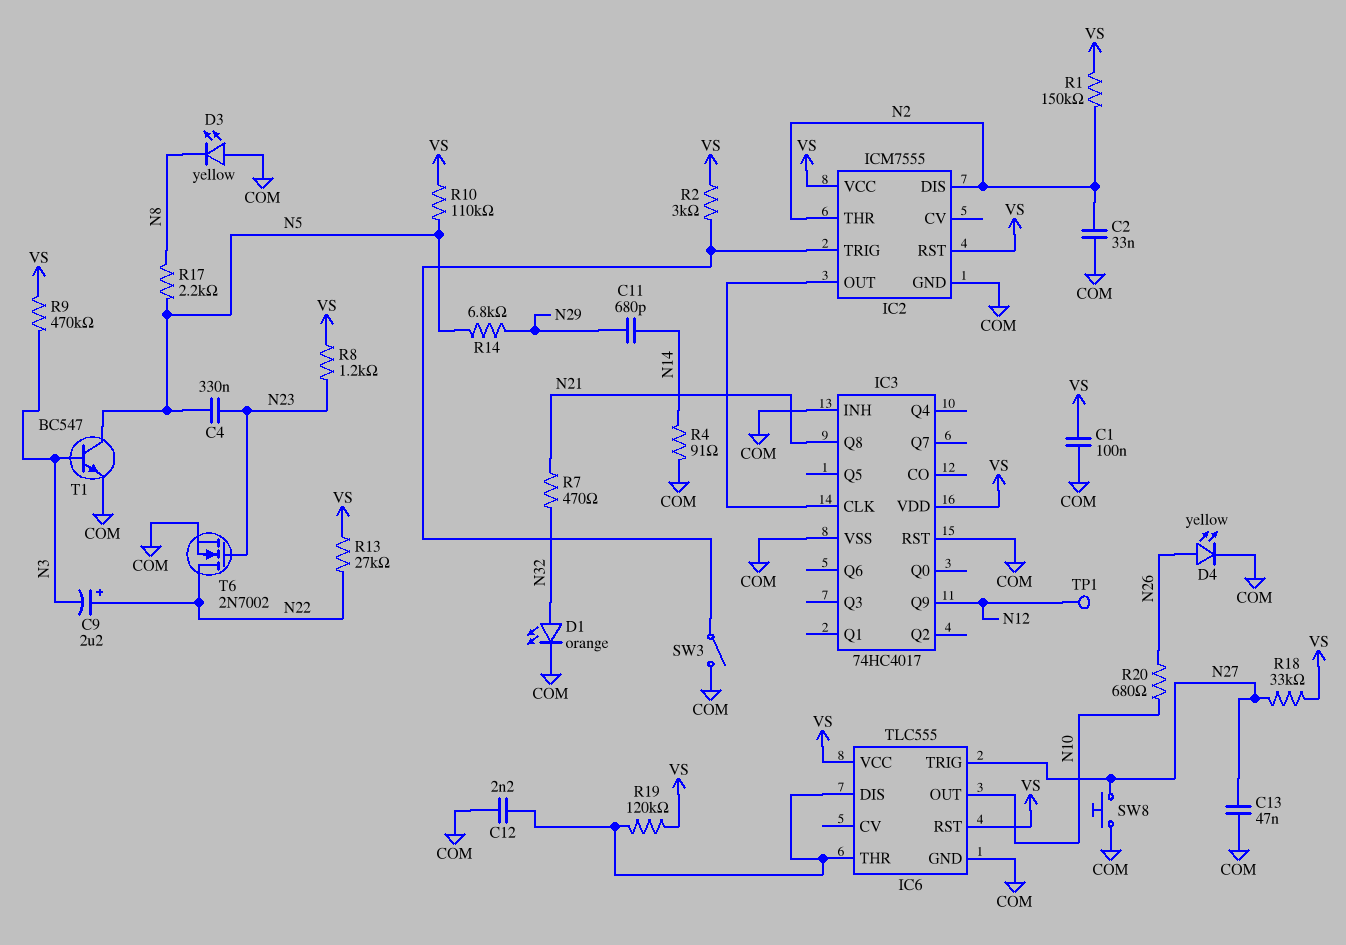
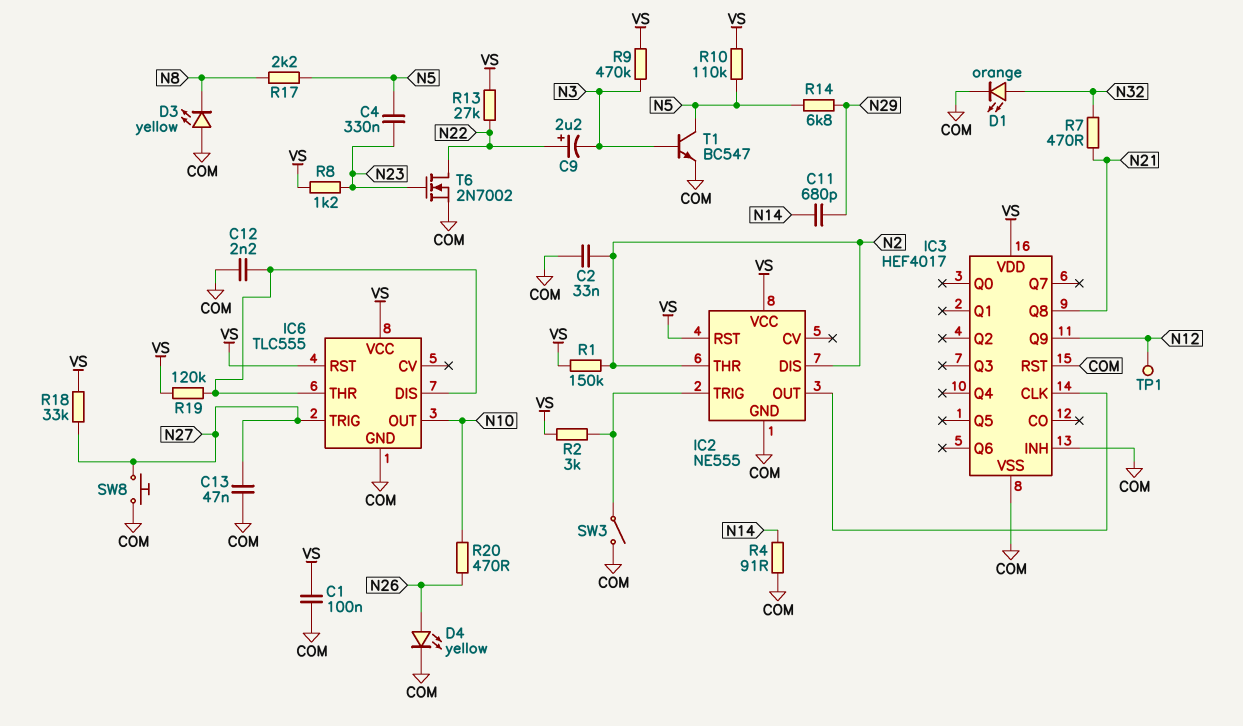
IC2: ICM7555 -> NE555
IC3: 74HC4017 -> HEF4017
R20: 680 (N10, N26) -> 470 (N10, N26)

